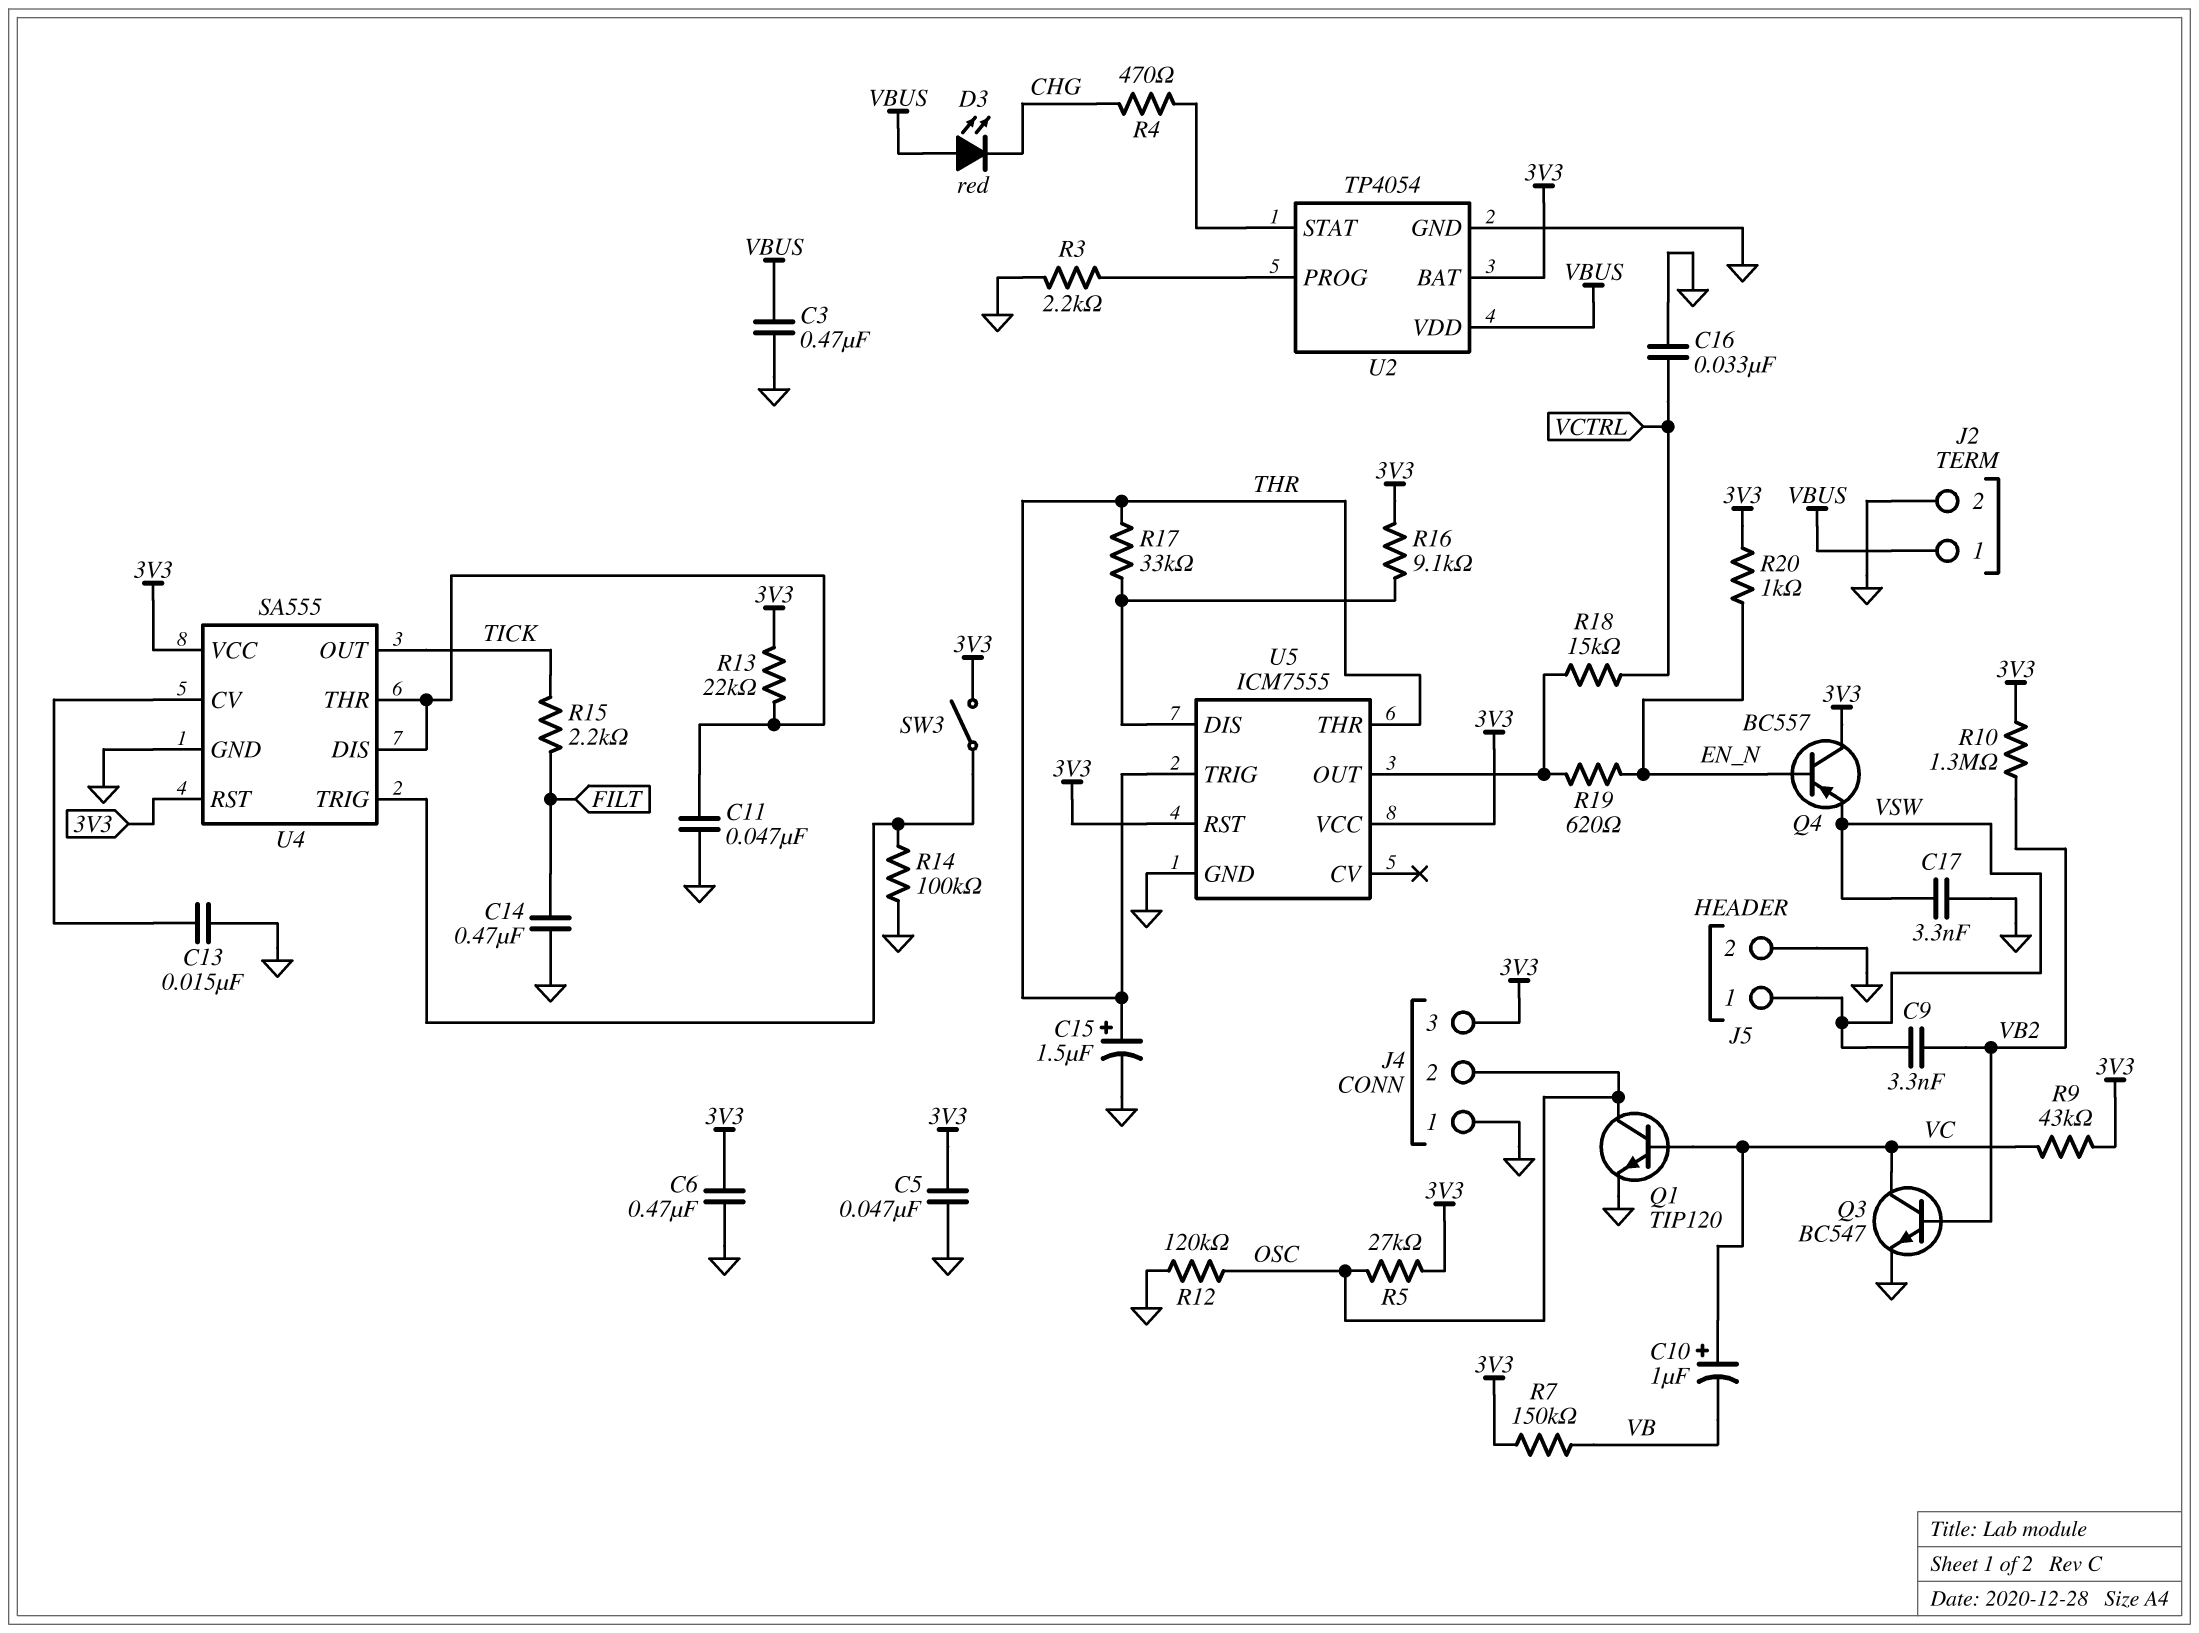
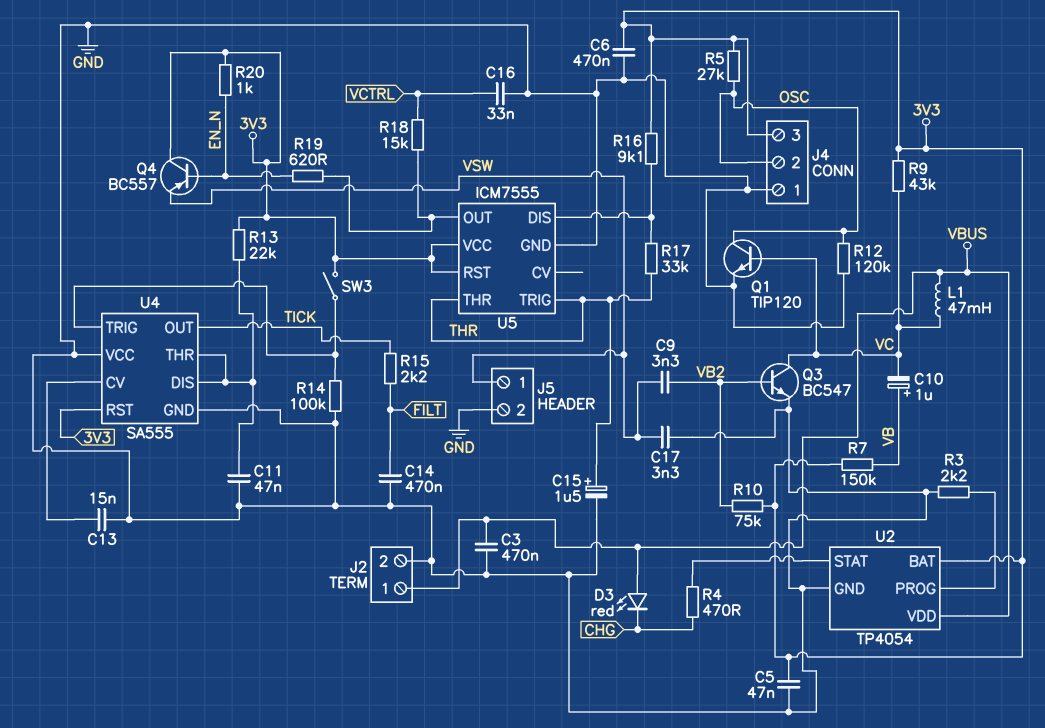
C10: 1uF (plus VC, minus VB) -> 1uF (plus VB, minus VC)
L1: none -> 47mH (VBUS, VC)
R10: 1.3M (3V3, VB2) -> 75k (3V3, VB2)
U4 pin VCC: 3V3 -> GND

